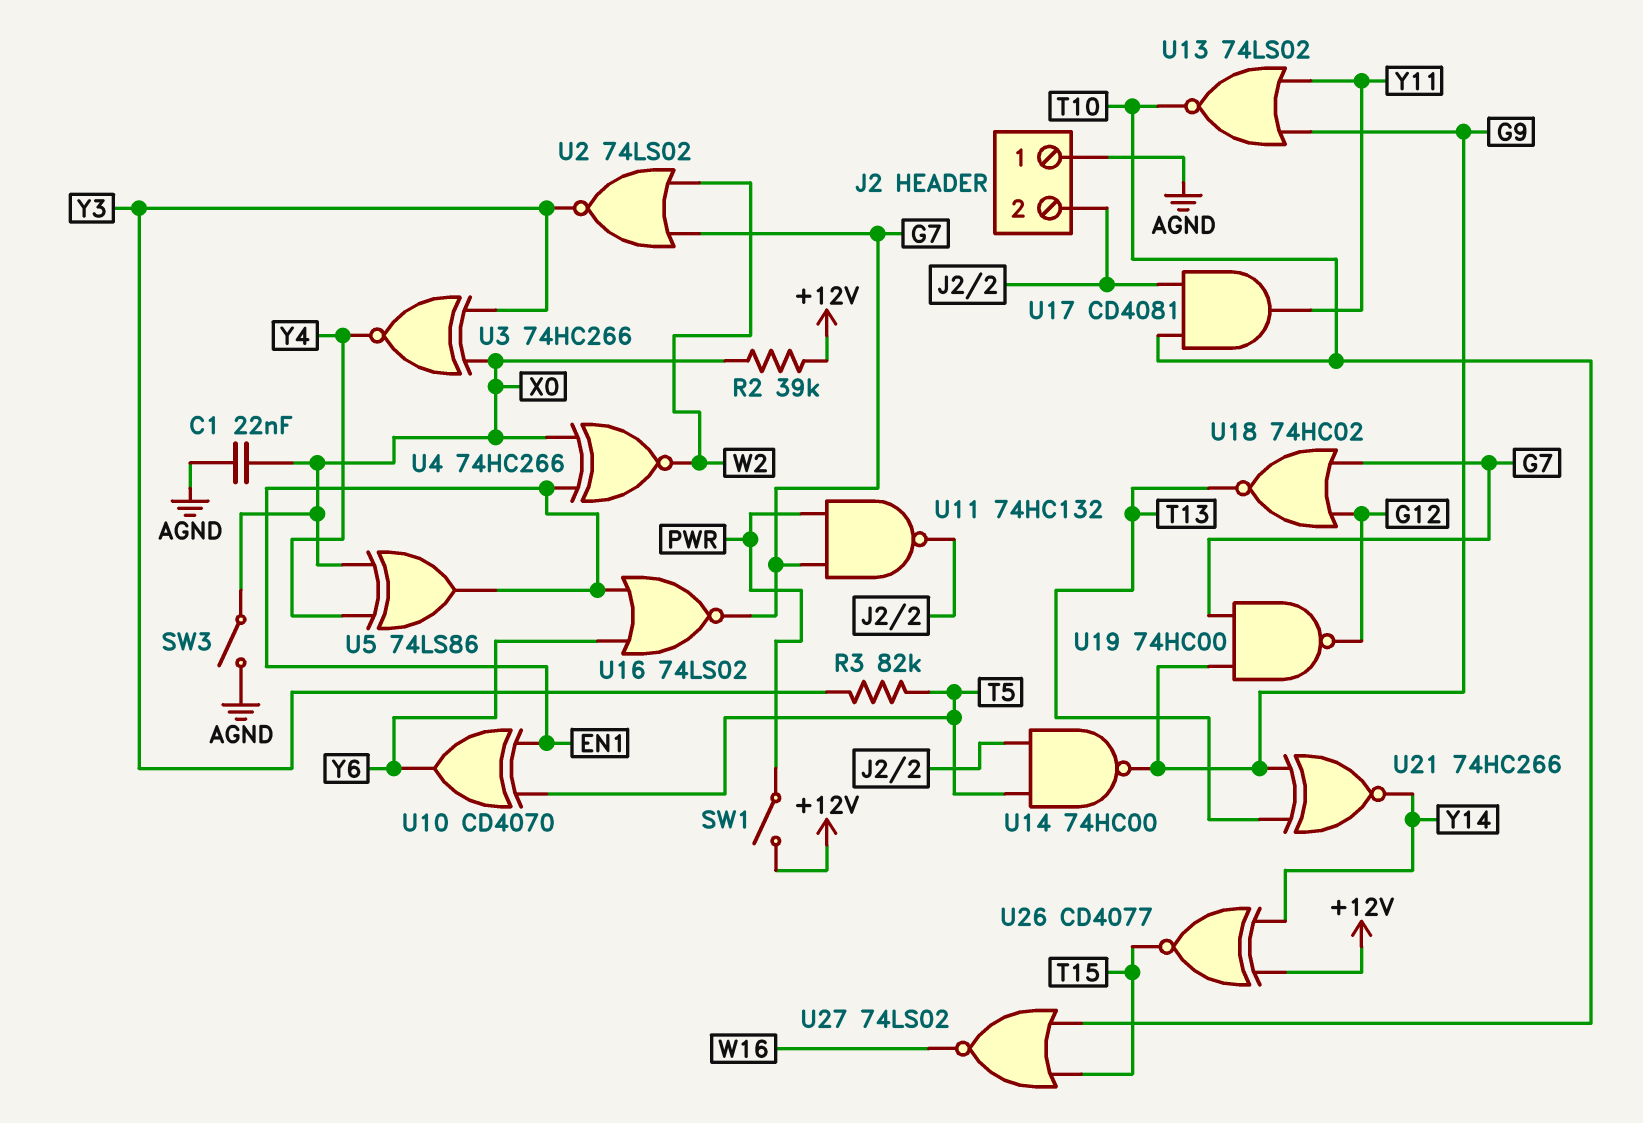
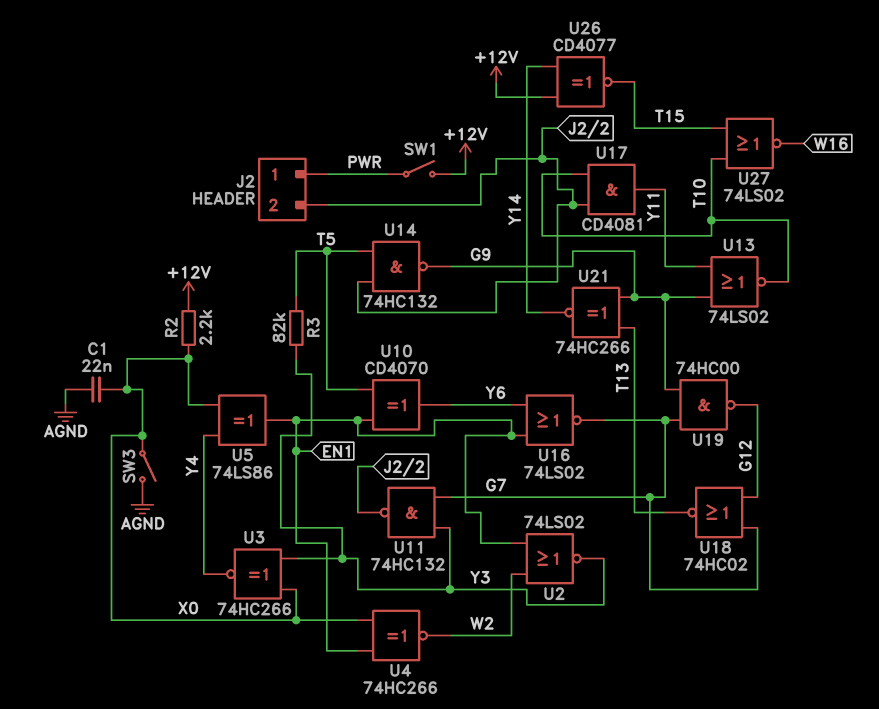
J2 pin 1: AGND -> PWR
R2: 39k (+12V, X0) -> 2.2k (+12V, X0)
U2: NOR 74LS02 (in G7, in W2, out Y3) -> NOR 74LS02 (in EN1, in W2, out Y3)
U11: NAND 74HC132 (in G7, in PWR, out J2/2) -> NAND 74HC132 (in G7, in Y3, out J2/2)
U14: NAND 74HC00 (in J2/2, in T5, out G9) -> NAND 74HC132 (in J2/2, in T5, out G9)

